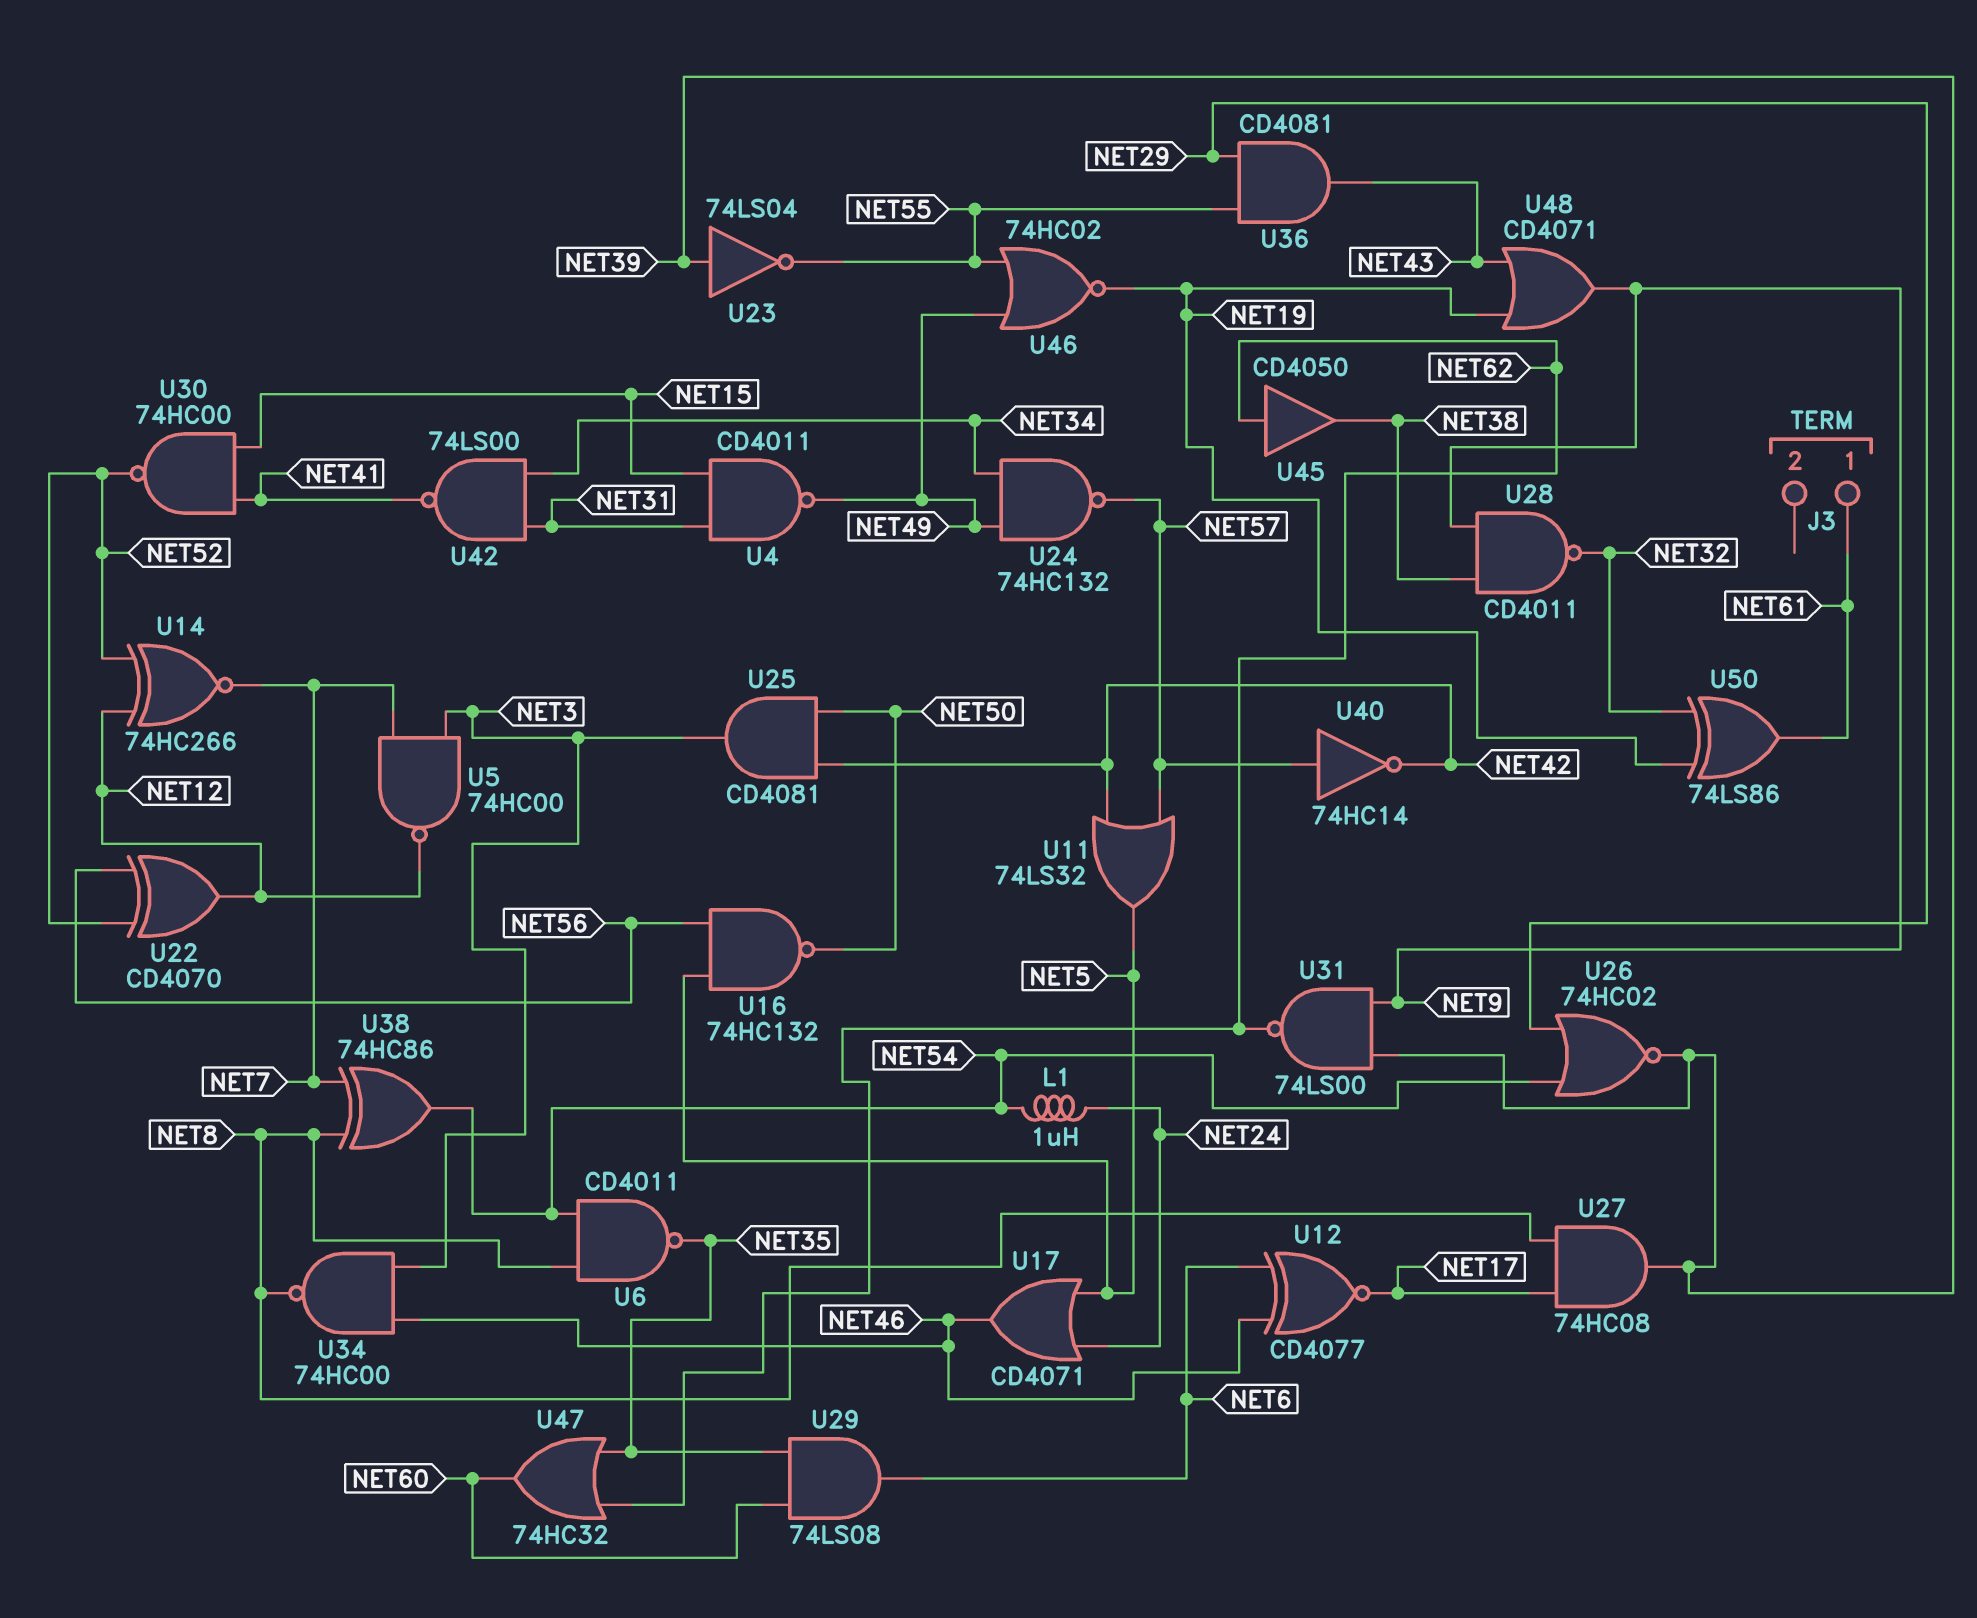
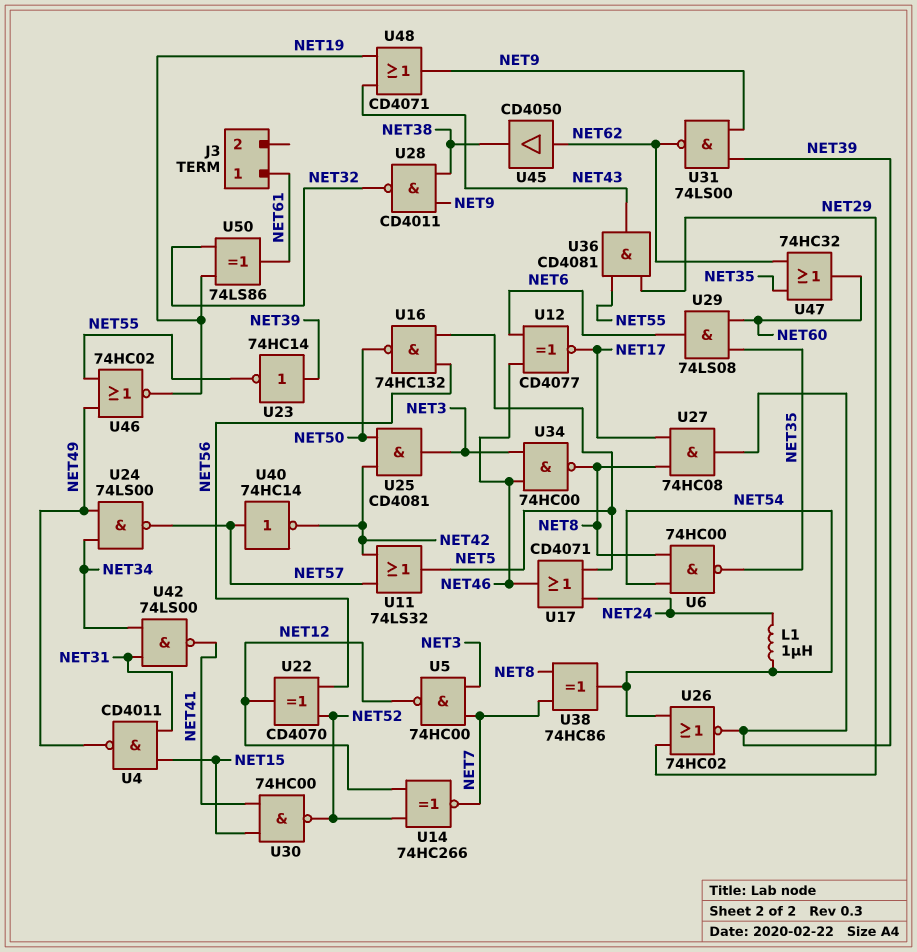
U6: NAND CD4011 (in NET8, in NET54, out NET35) -> NAND 74HC00 (in NET8, in NET54, out NET35)
U23: NOT 74LS04 (in NET39, out NET55) -> NOT 74HC14 (in NET39, out NET55)
U24: NAND 74HC132 (in NET34, in NET49, out NET57) -> NAND 74LS00 (in NET34, in NET49, out NET57)

